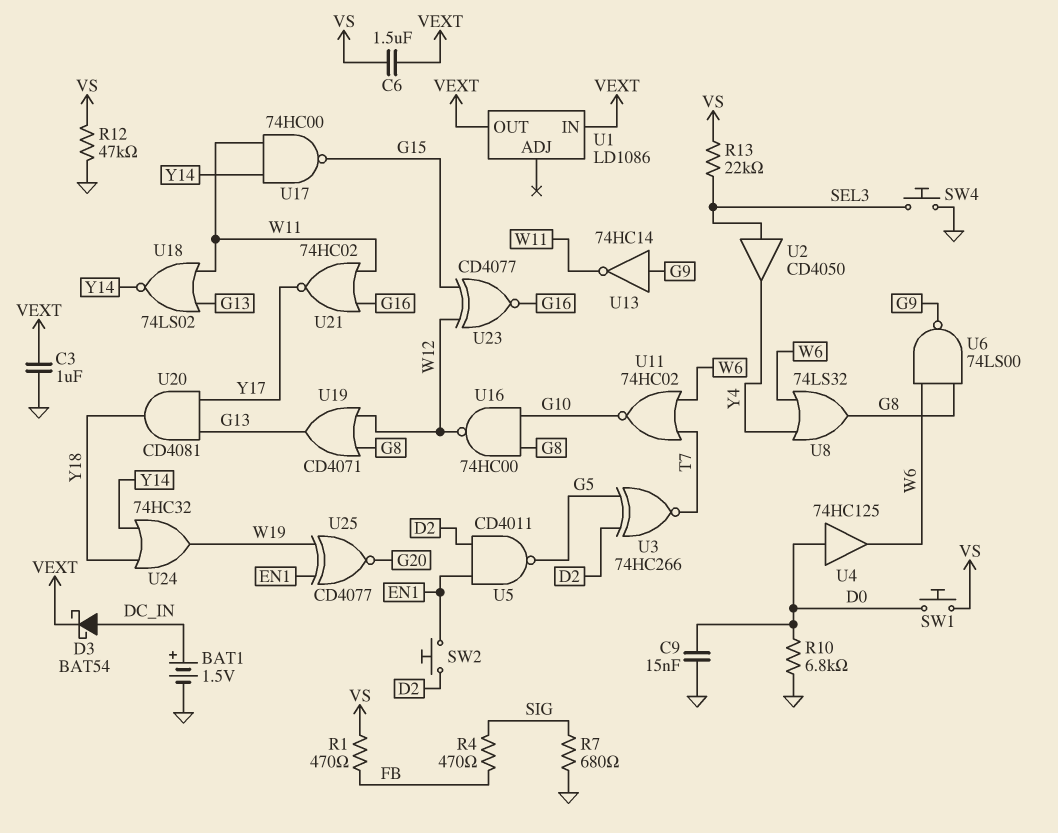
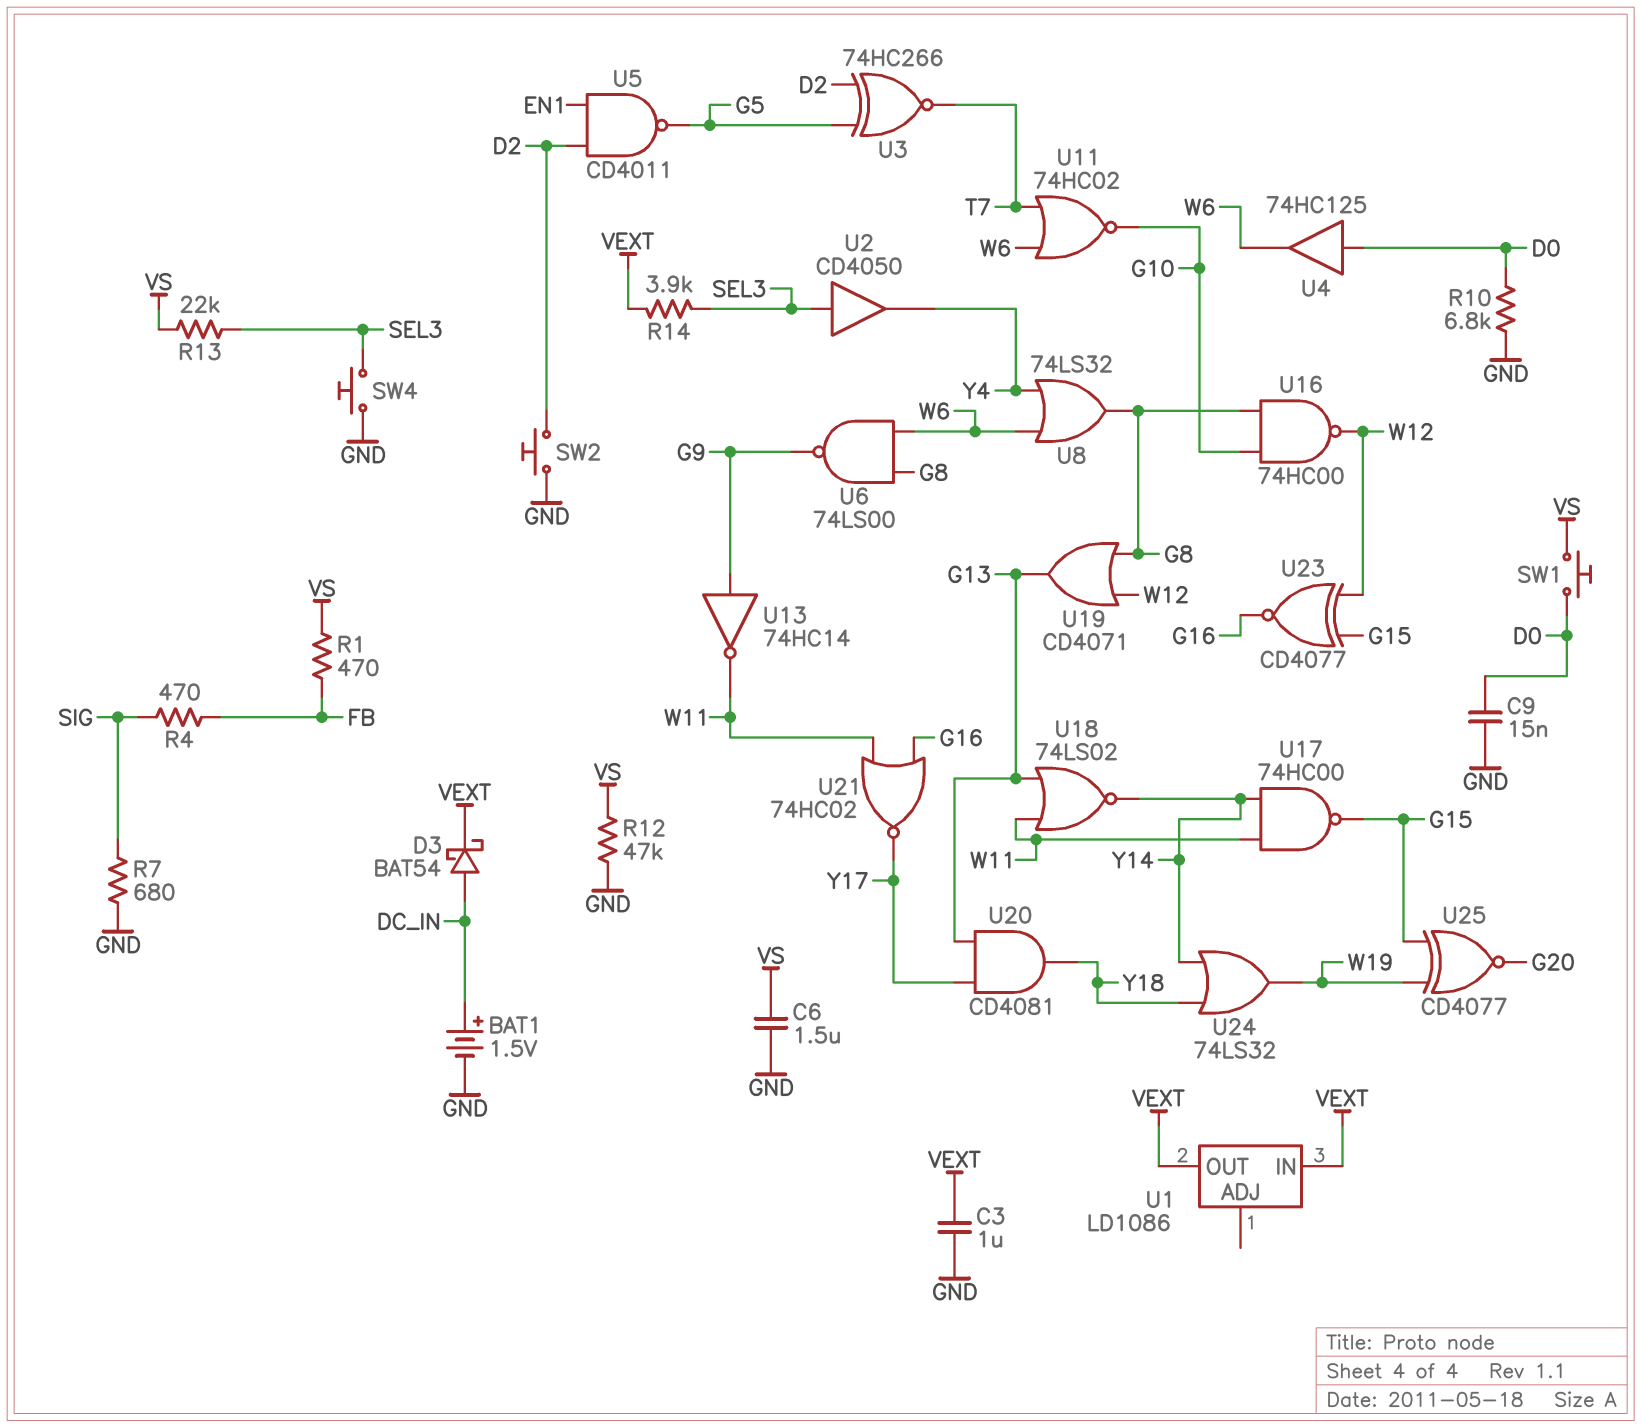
C6: 1.5uF (VEXT, VS) -> 1.5uF (GND, VS)
R14: none -> 3.9k (SEL3, VEXT)
SW2: button (D2, EN1) -> button (D2, GND)
U24: OR 74HC32 (in Y14, in Y18, out W19) -> OR 74LS32 (in Y14, in Y18, out W19)
U25: XNOR CD4077 (in EN1, in W19, out G20) -> XNOR CD4077 (in G15, in W19, out G20)

